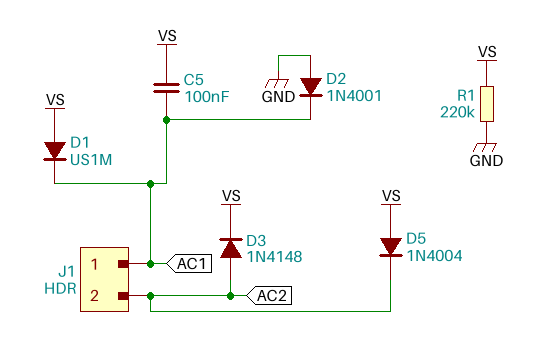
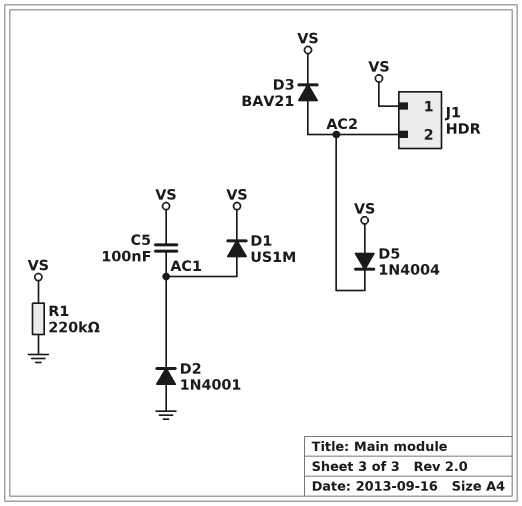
D1: diode US1M (A VS, K AC1) -> diode US1M (A AC1, K VS)
D3: diode 1N4148 (A AC2, K VS) -> diode BAV21 (A AC2, K VS)
J1 pin 1: AC1 -> VS

